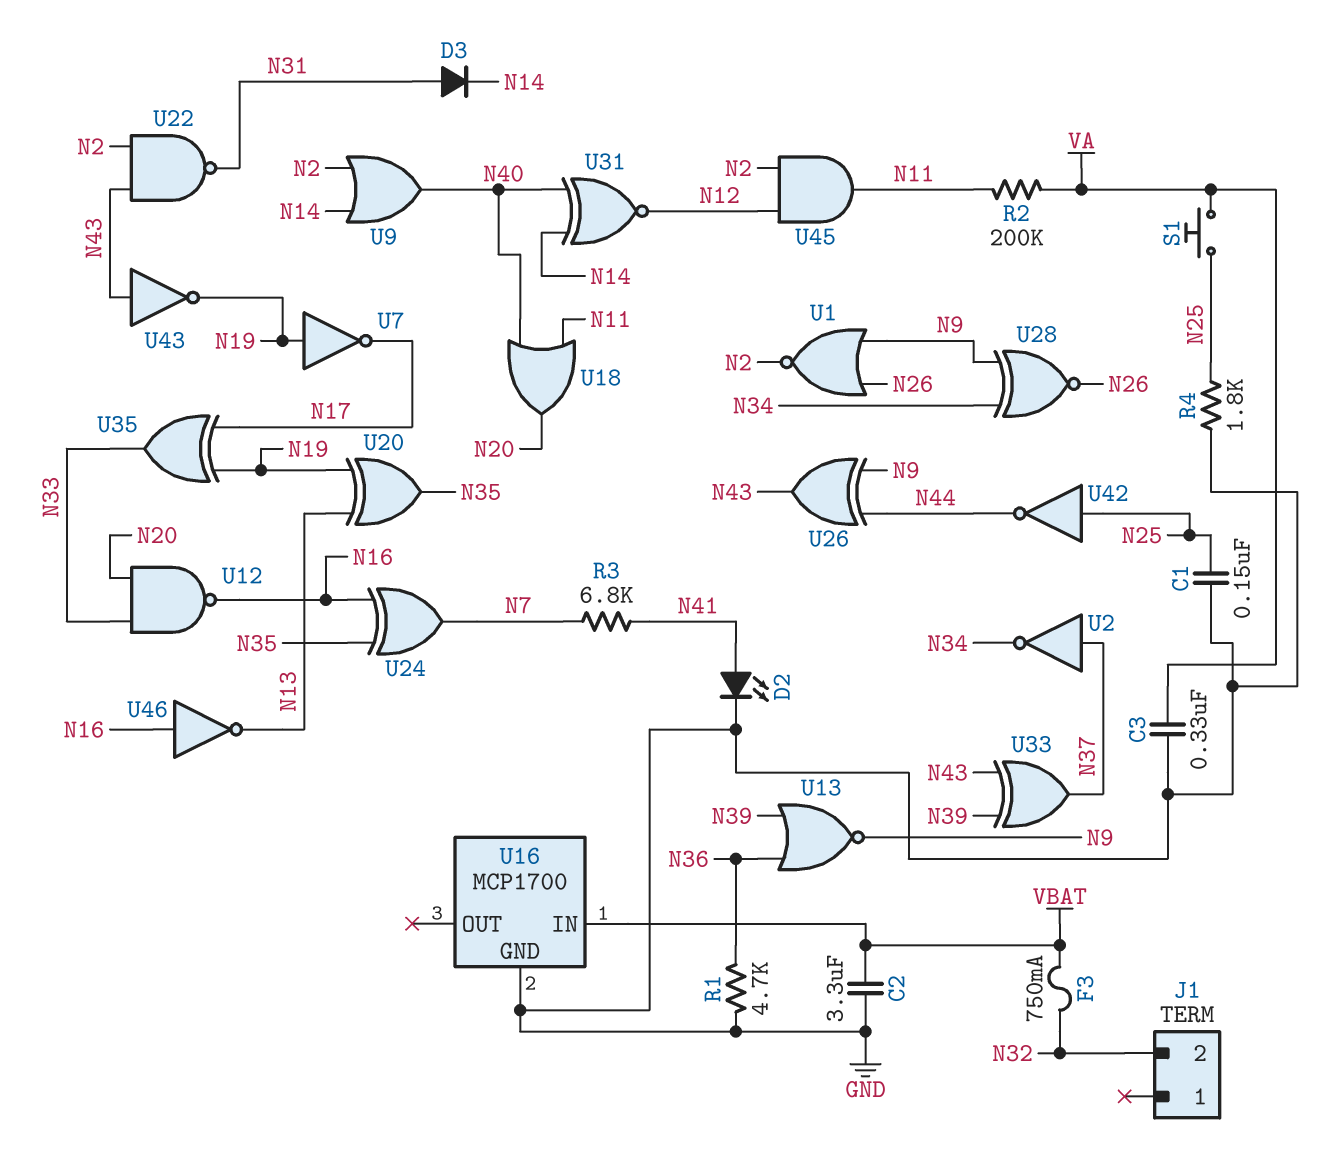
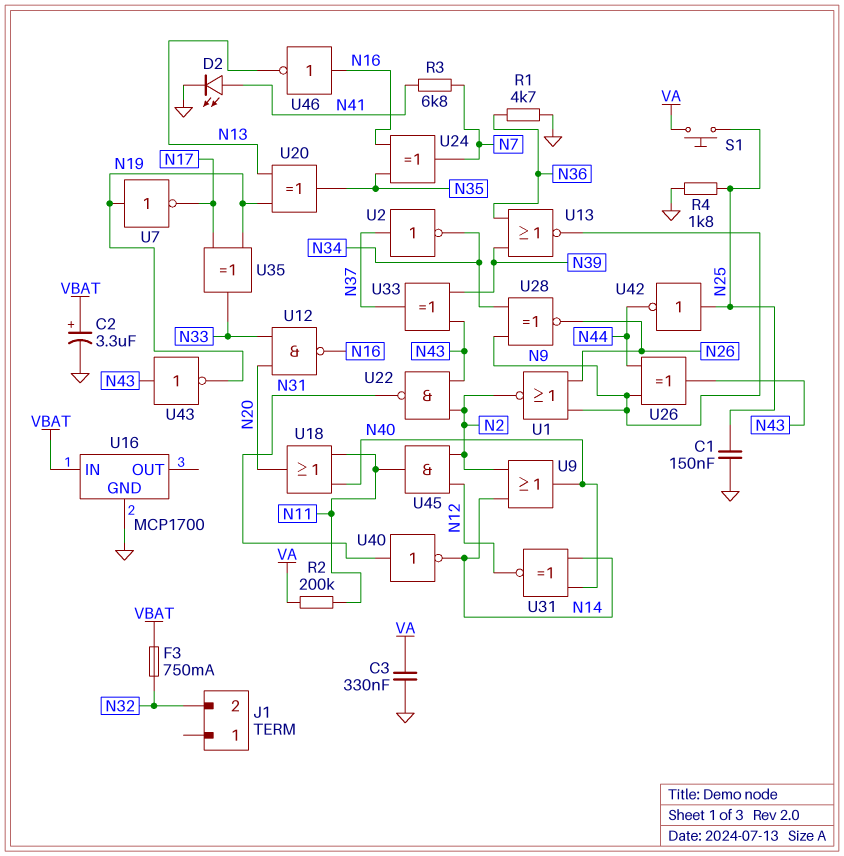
C2: 3.3uF (GND, VBAT) -> 3.3uF (plus VBAT, minus GND)
D3: diode (A N31, K N14) -> none
U40: none -> NOT (in N31, out N14)

